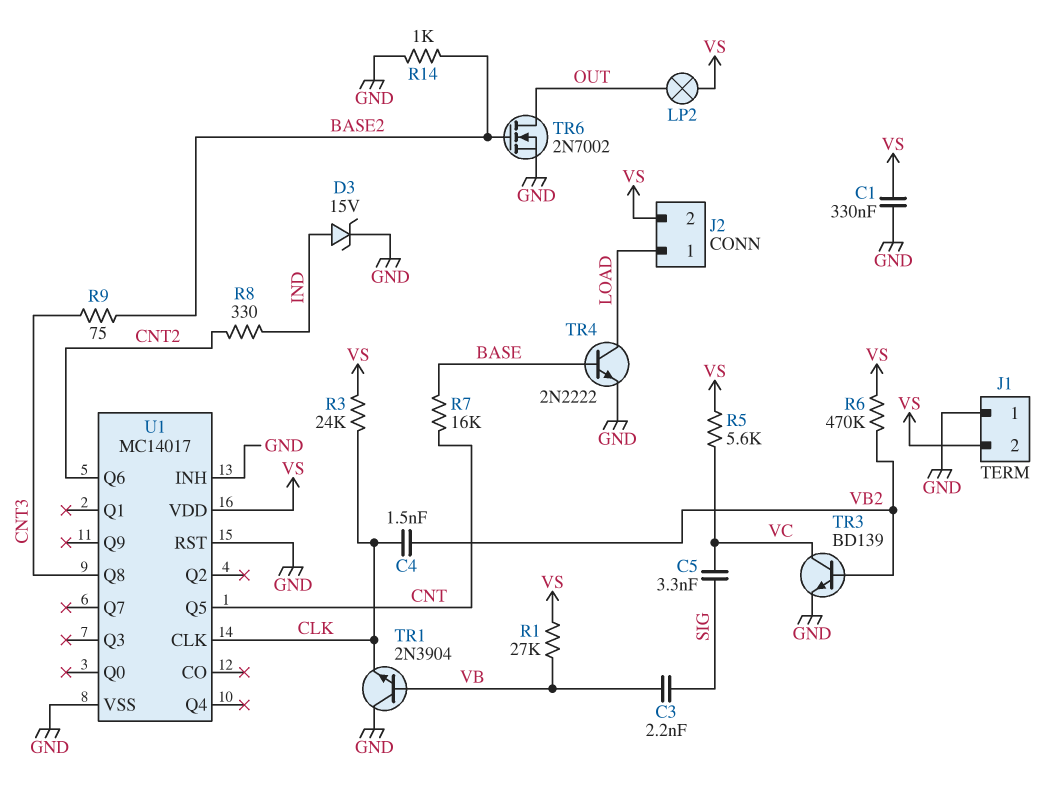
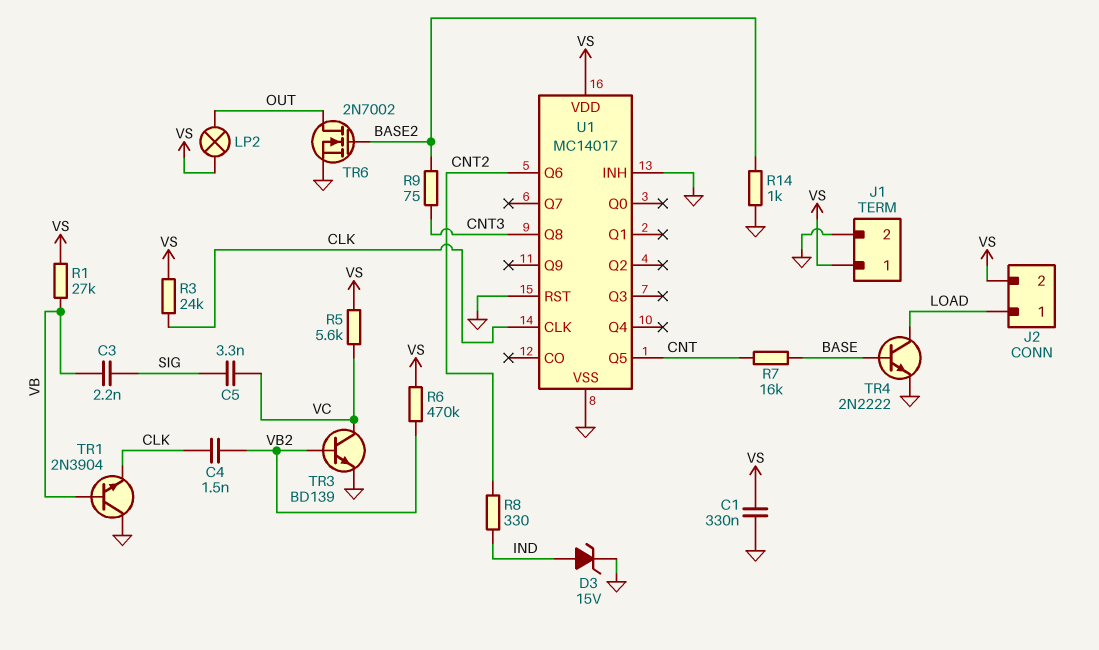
J1 pin 1: GND -> VS
J1 pin 2: VS -> GND

